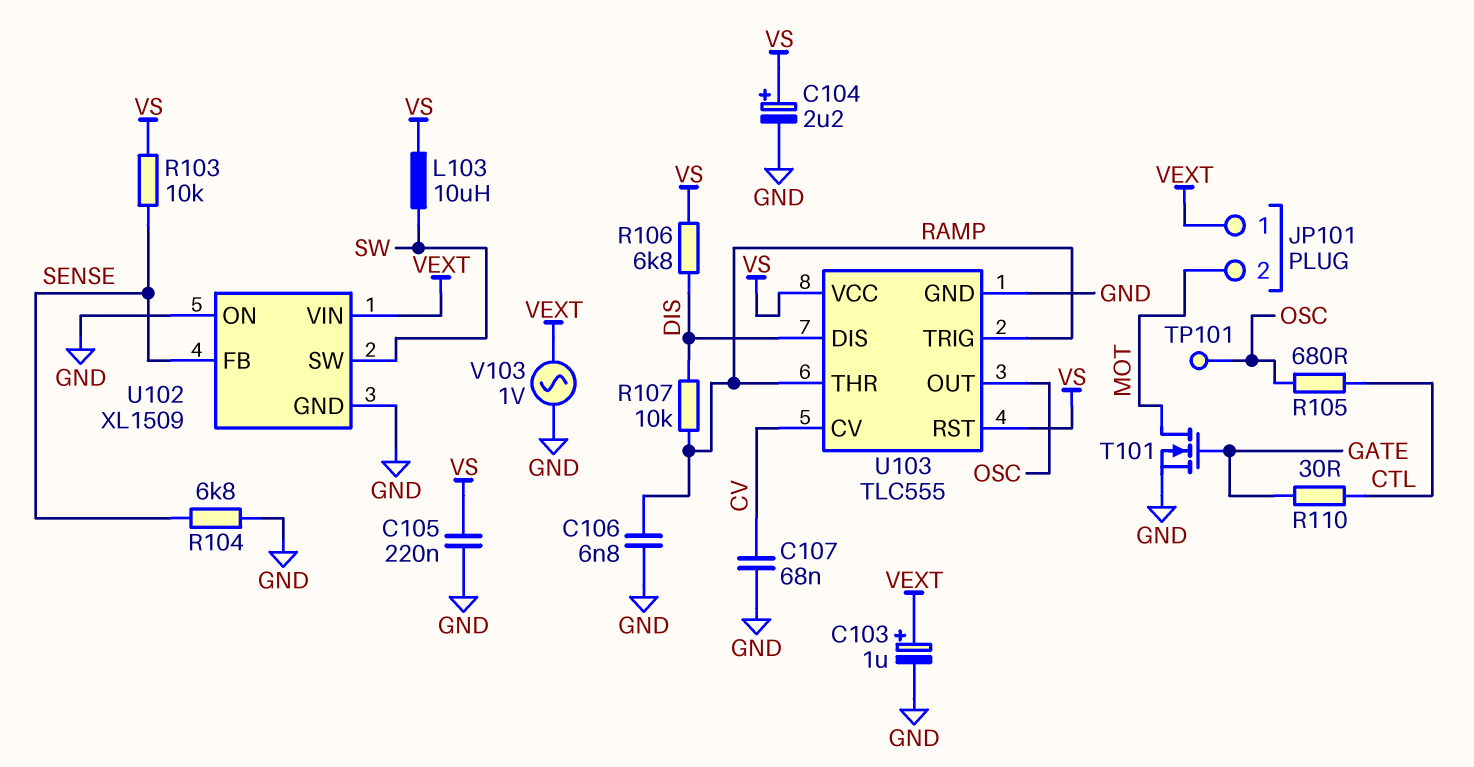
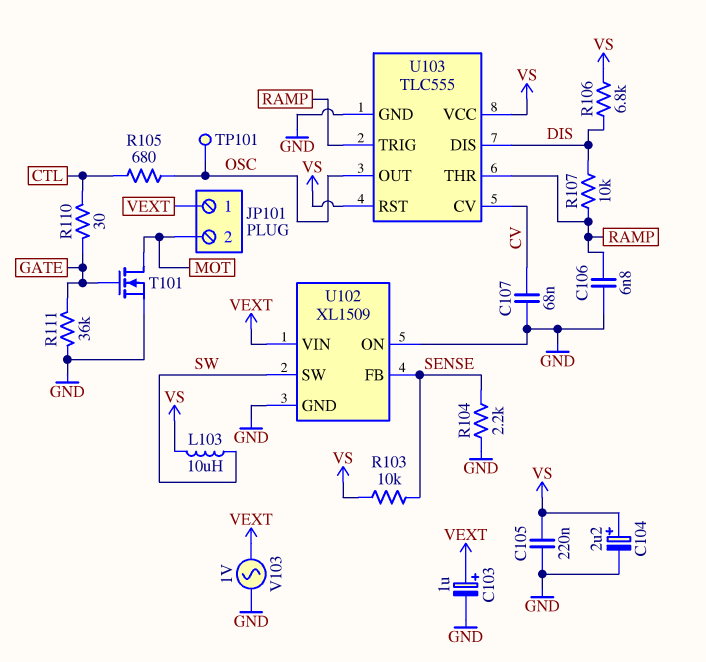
R104: 6.8k (GND, SENSE) -> 2.2k (GND, SENSE)
R111: none -> 36k (GATE, GND)

